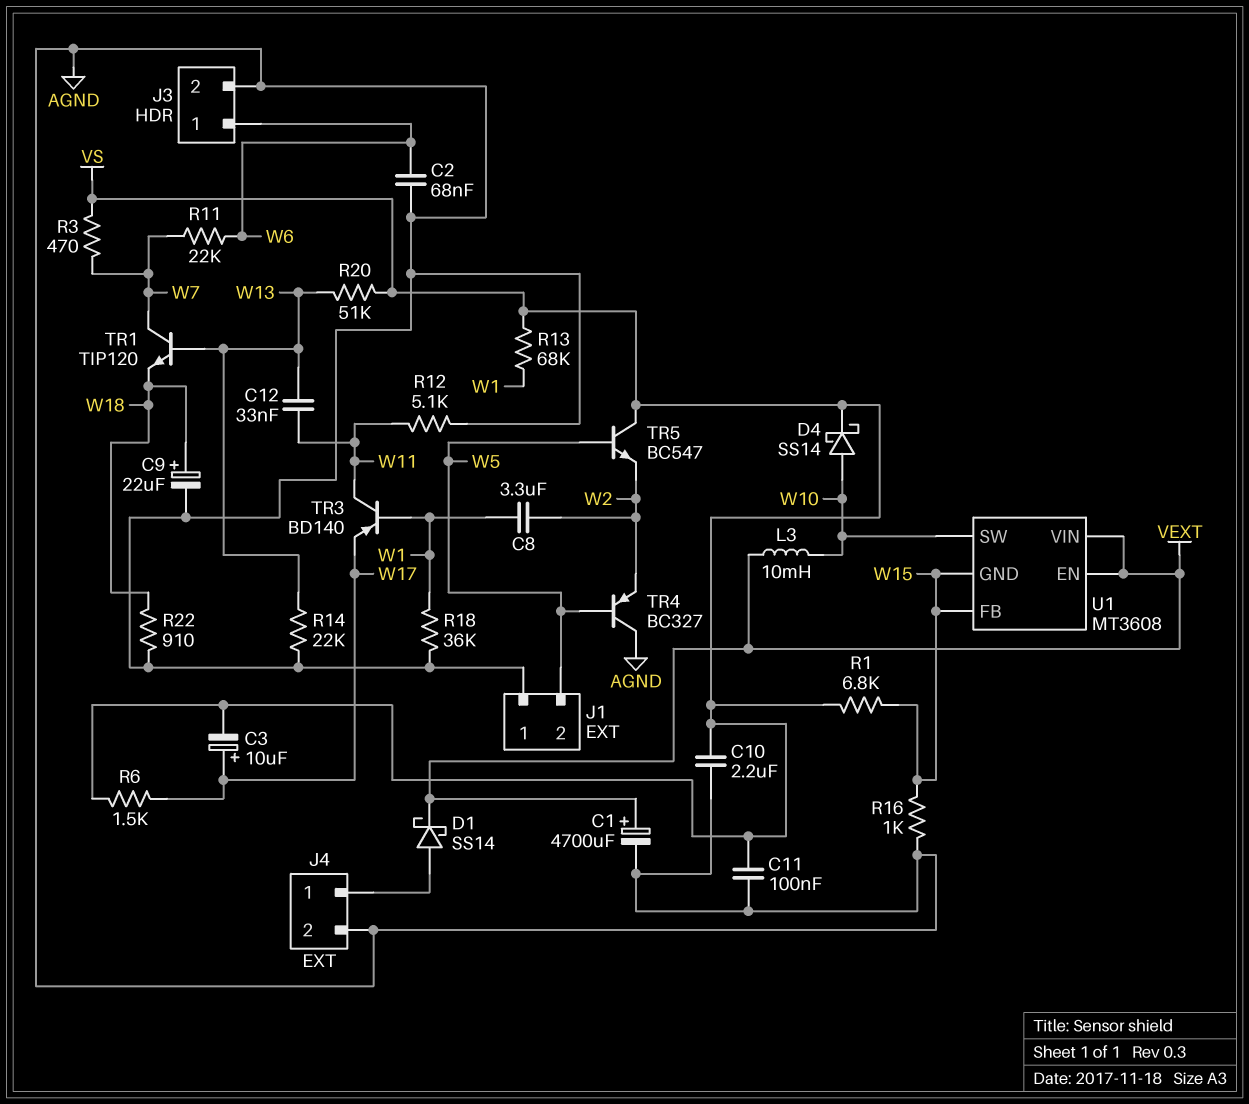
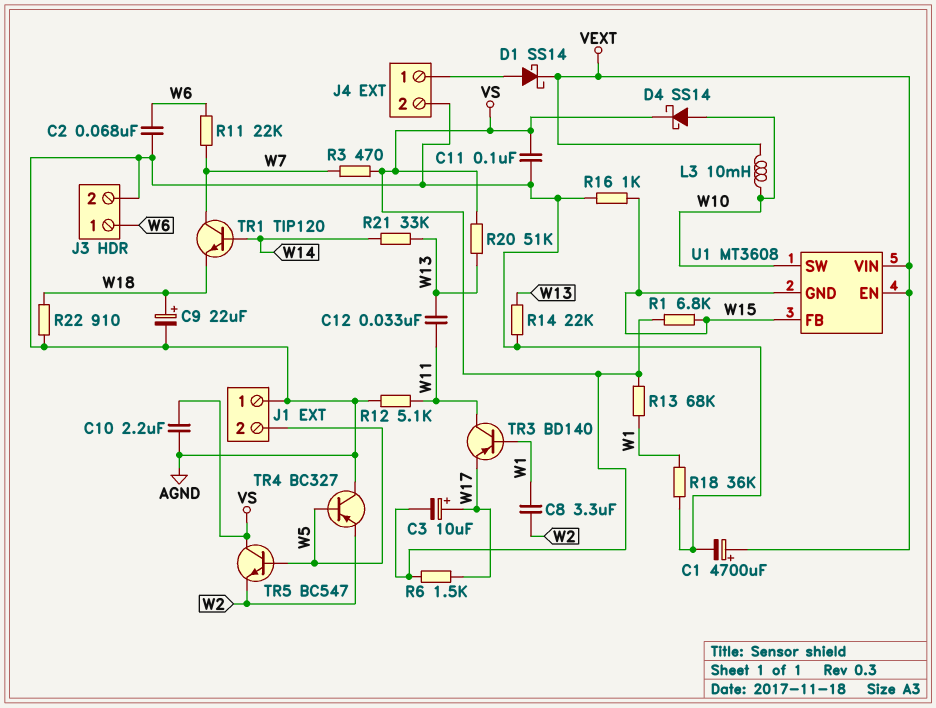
R21: none -> 33k (W13, W14)
TR1: NPN TIP120 (B W13, C W7, E W18) -> NPN TIP120 (B W14, C W7, E W18)

